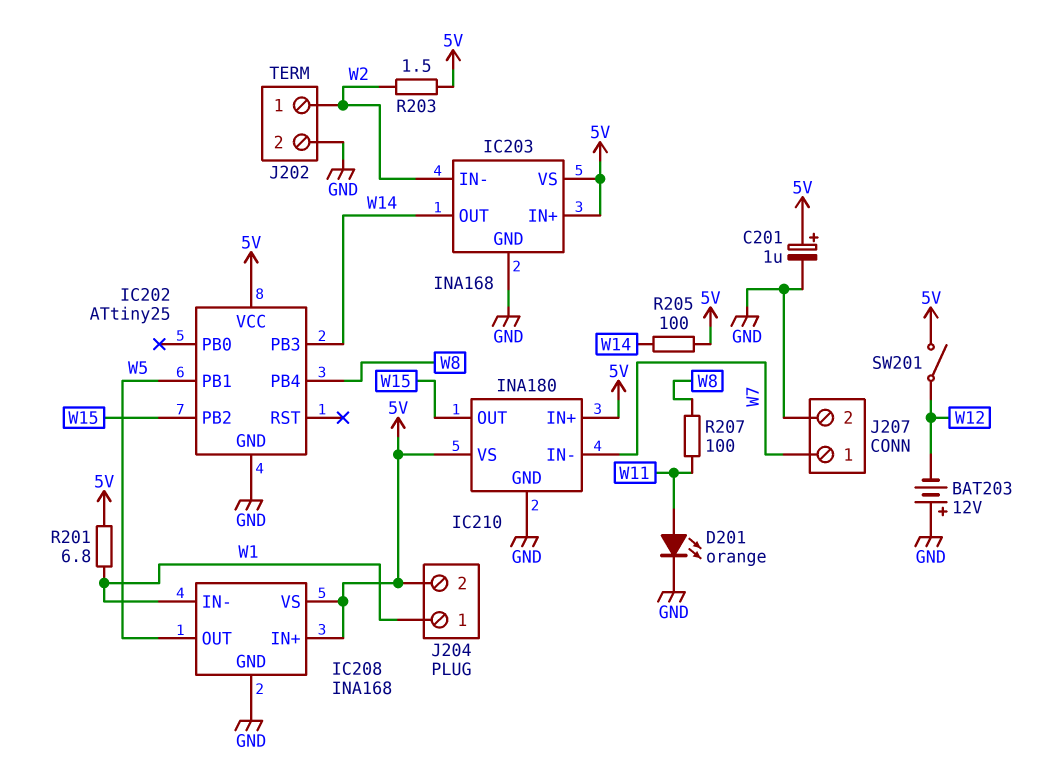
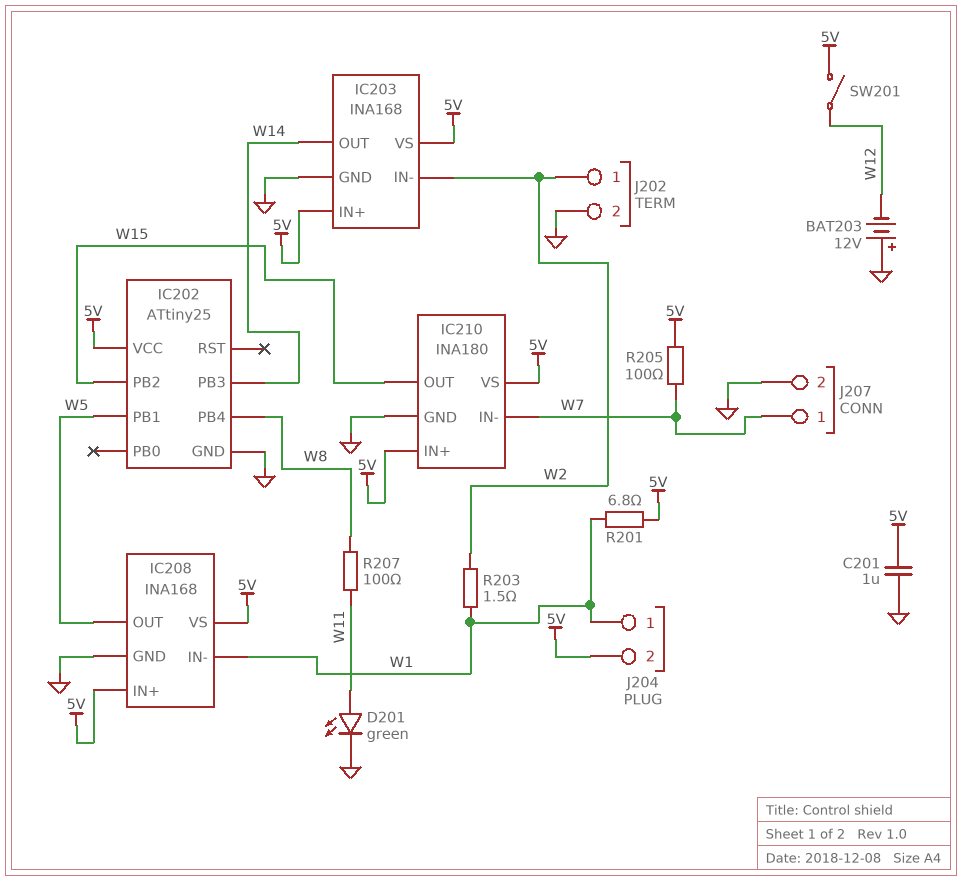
C201: 1uF (plus 5V, minus GND) -> 1uF (5V, GND)
D201: LED orange (A W11, K GND) -> LED green (A W11, K GND)
R203: 1.5 (5V, W2) -> 1.5 (W1, W2)
R205: 100 (5V, W14) -> 100 (5V, W7)

